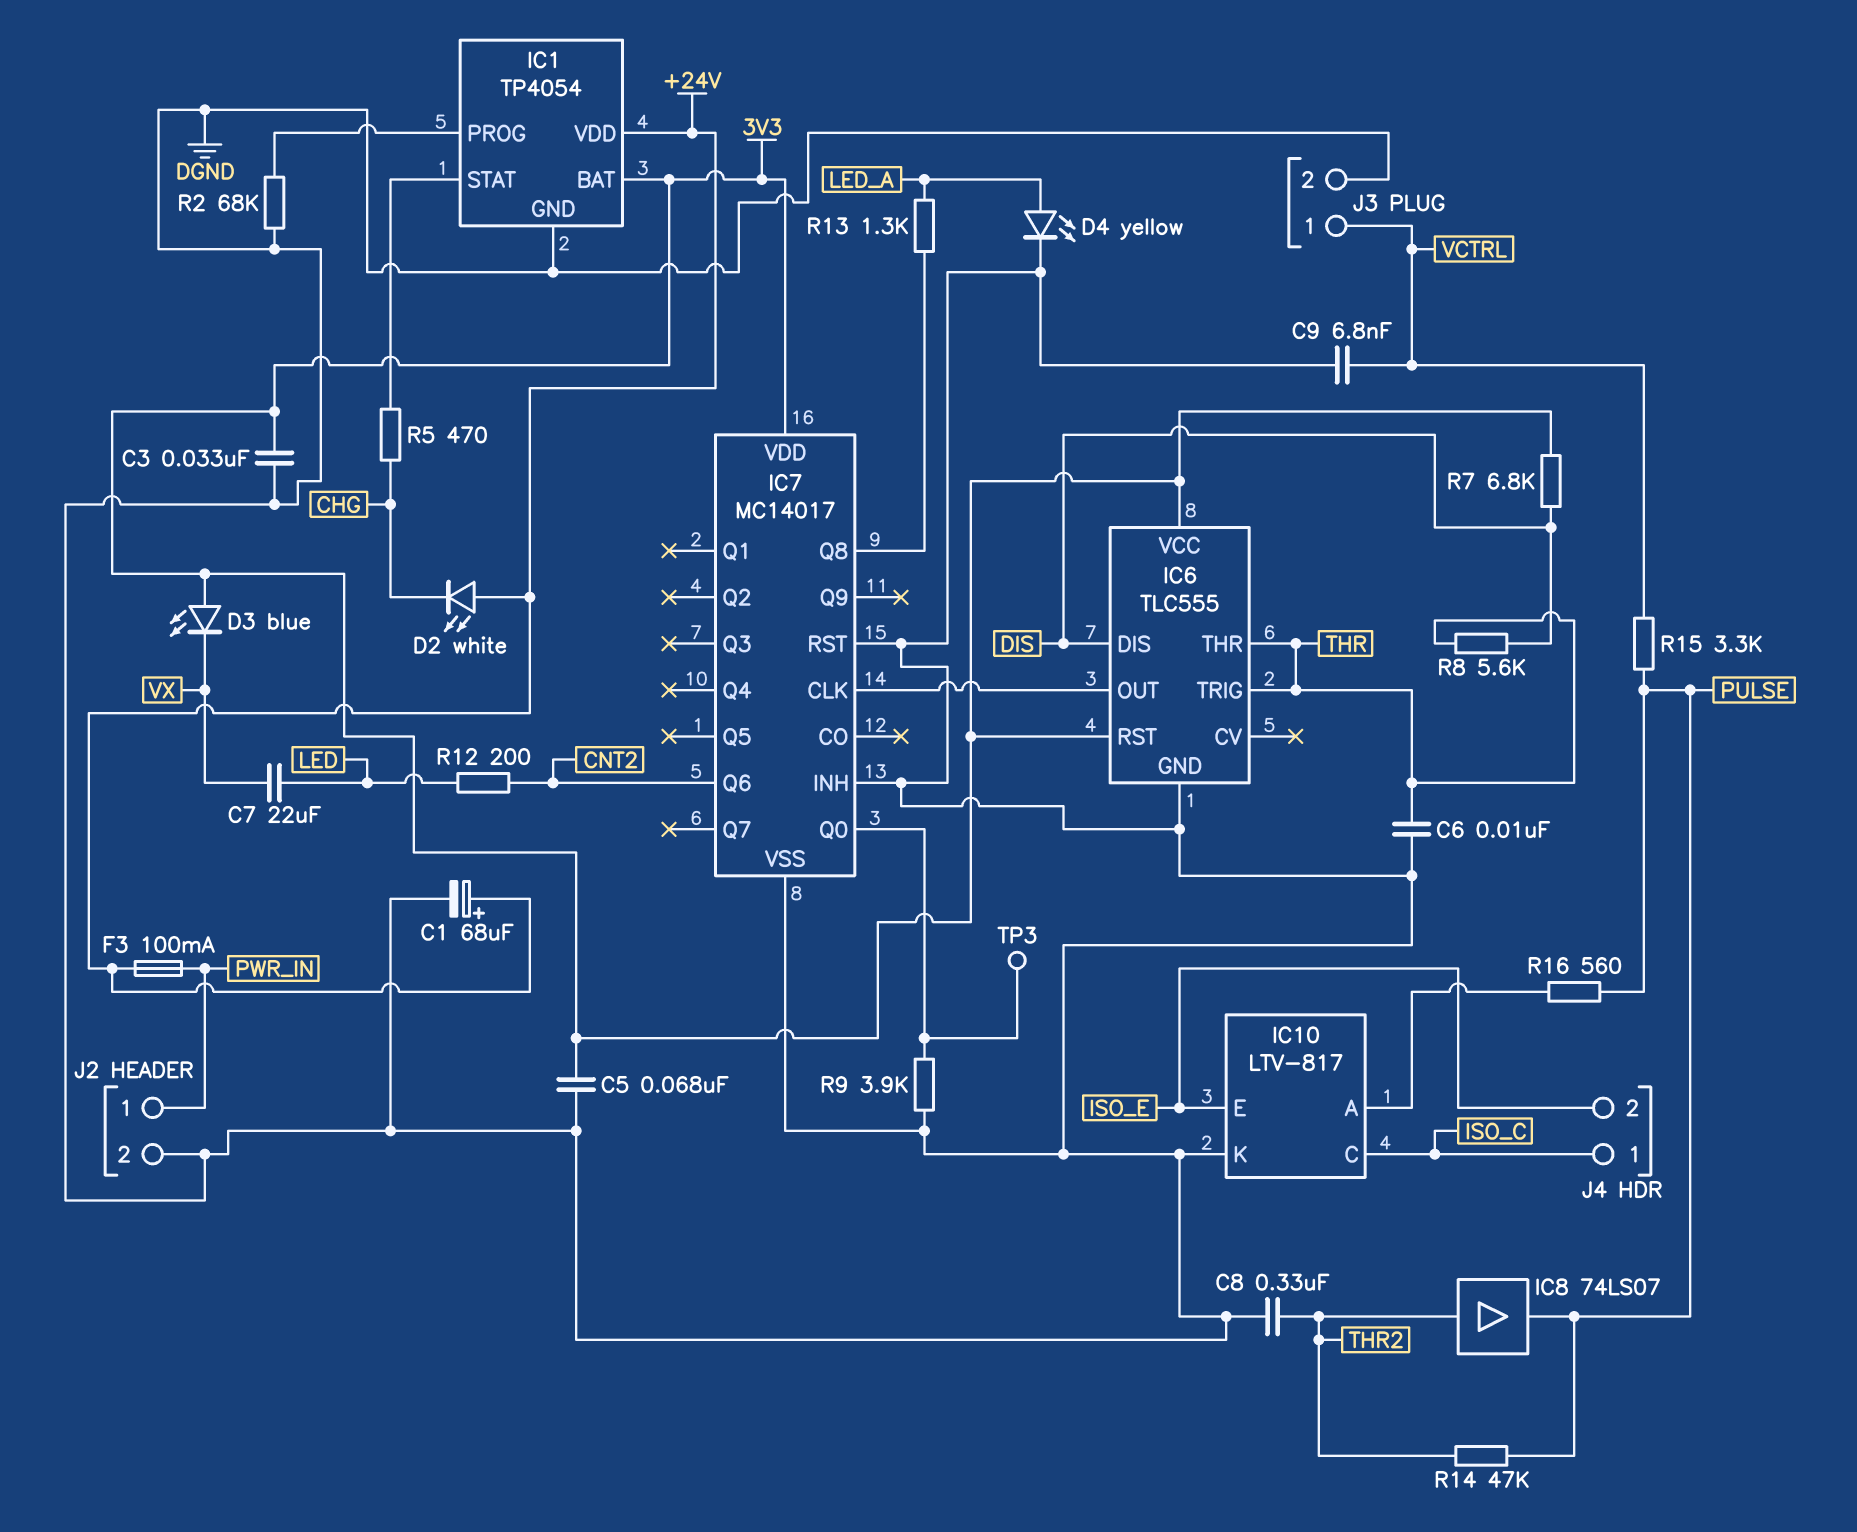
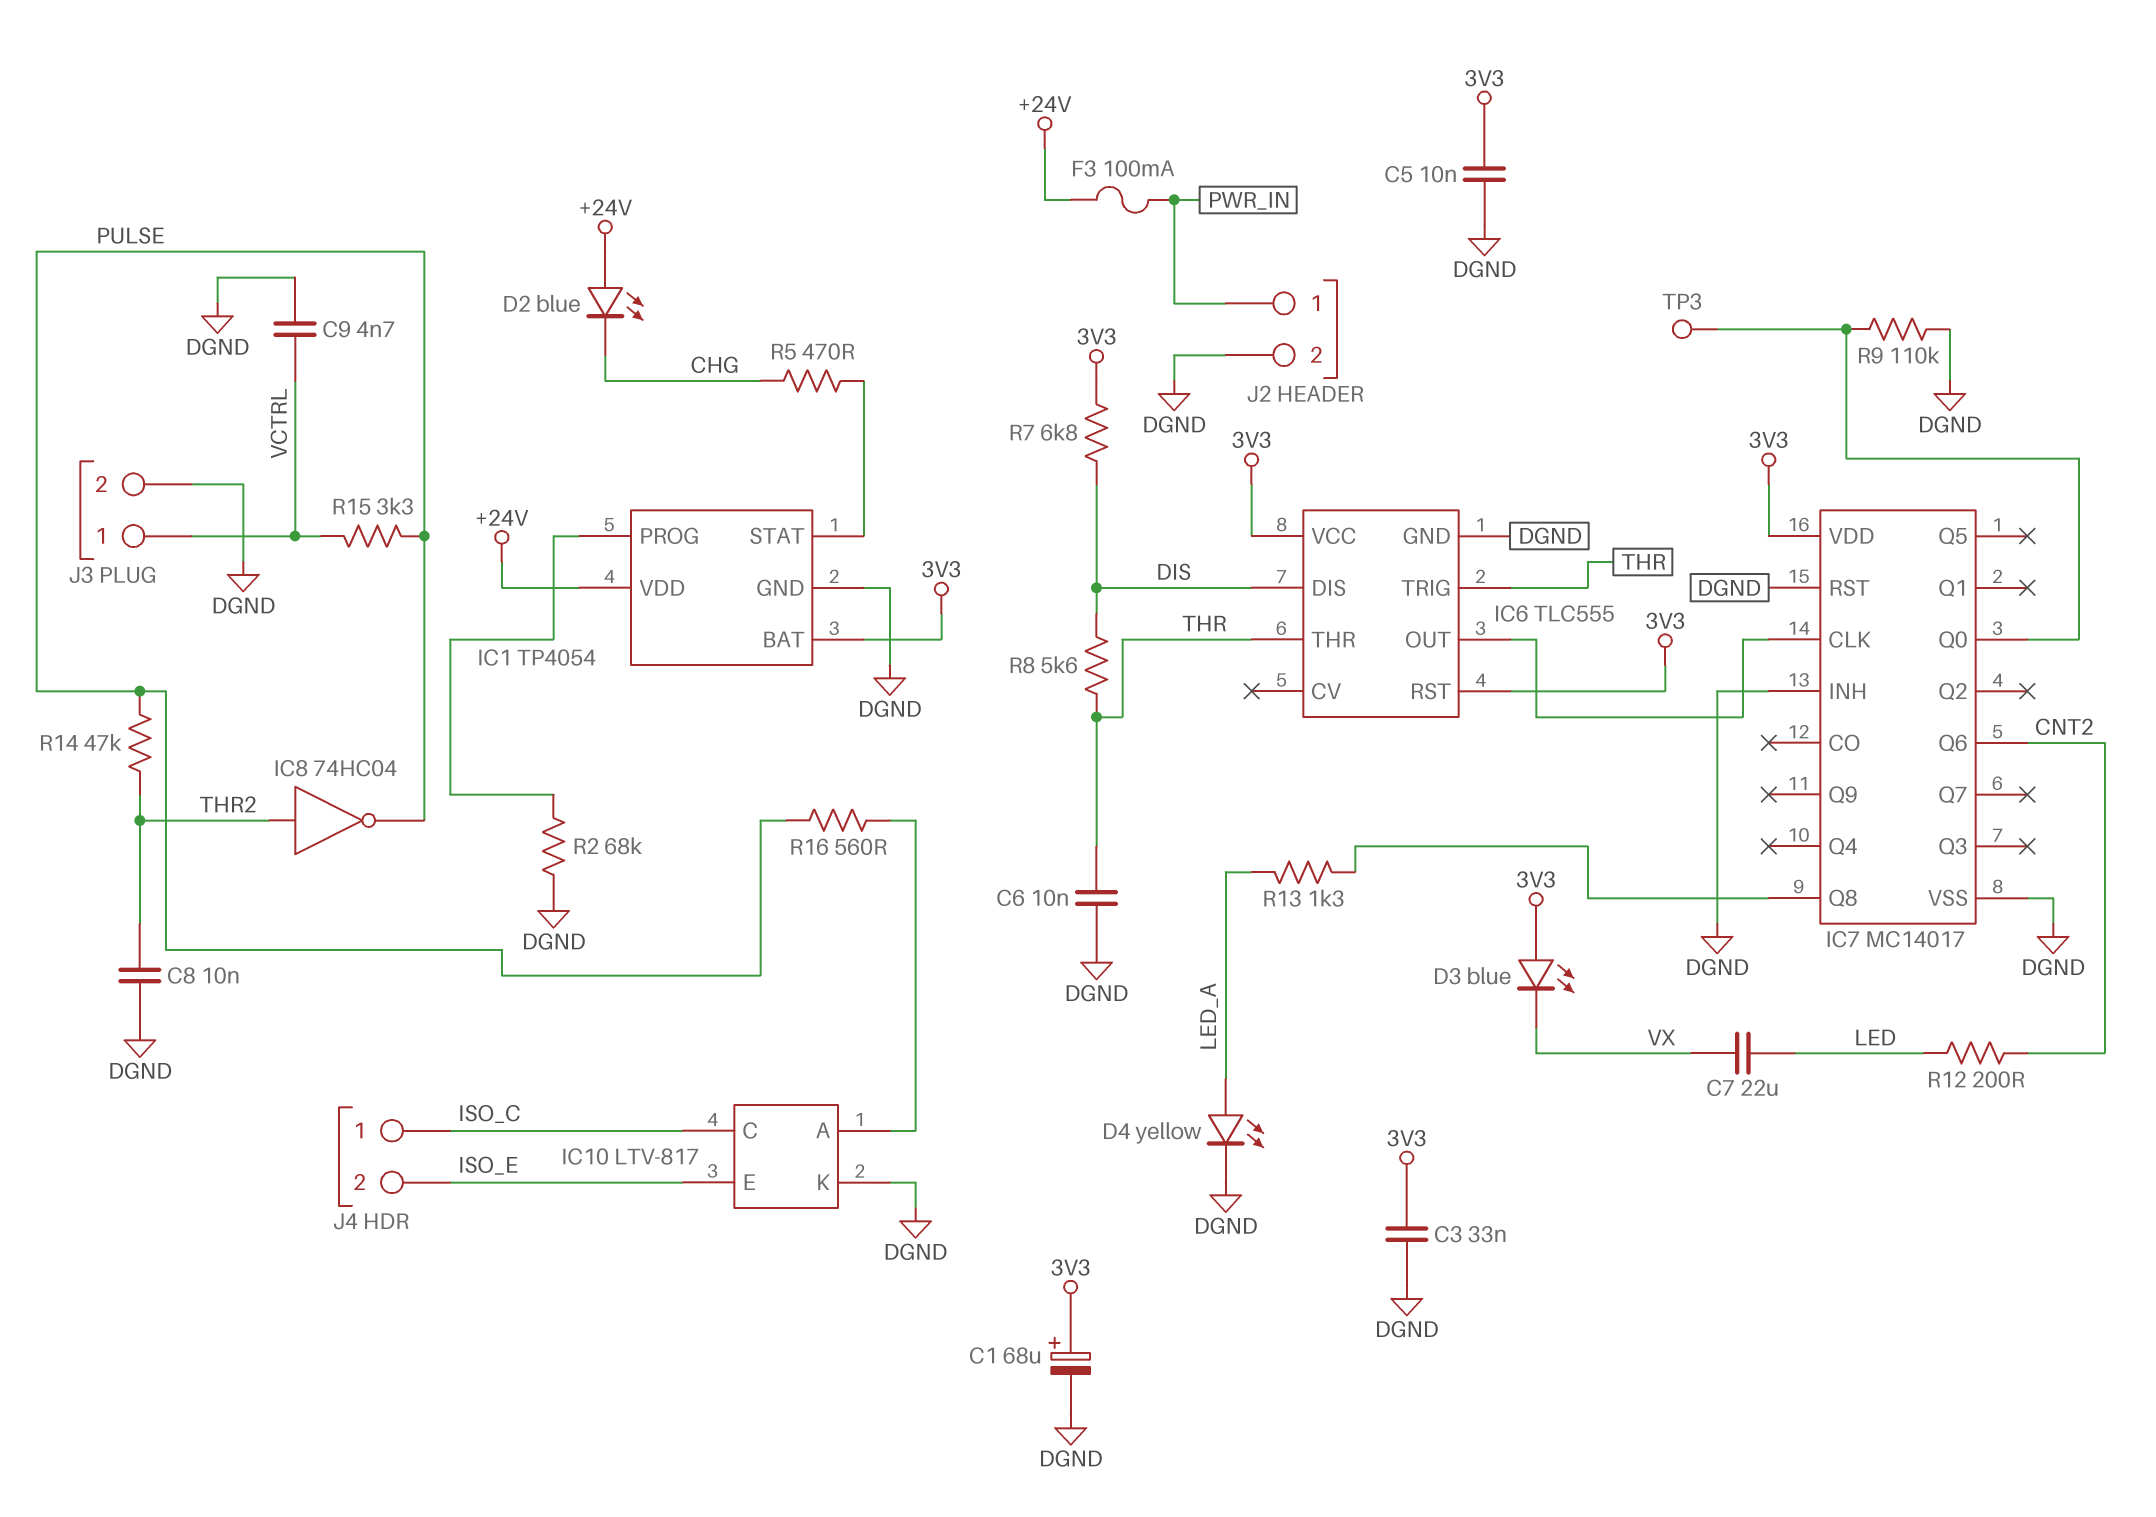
C1: 68uF (plus +24V, minus DGND) -> 68uF (plus 3V3, minus DGND)
C5: 68nF (3V3, DGND) -> 10nF (3V3, DGND)
C8: 330nF (DGND, THR2) -> 10nF (DGND, THR2)
C9: 6.8nF (DGND, VCTRL) -> 4.7nF (DGND, VCTRL)
D2: LED white (A +24V, K CHG) -> LED blue (A +24V, K CHG)
IC8: buffer 74LS07 (in THR2, out PULSE) -> NOT 74HC04 (in THR2, out PULSE)
R9: 3.9k (DGND, IC7/Q0) -> 110k (DGND, IC7/Q0)

